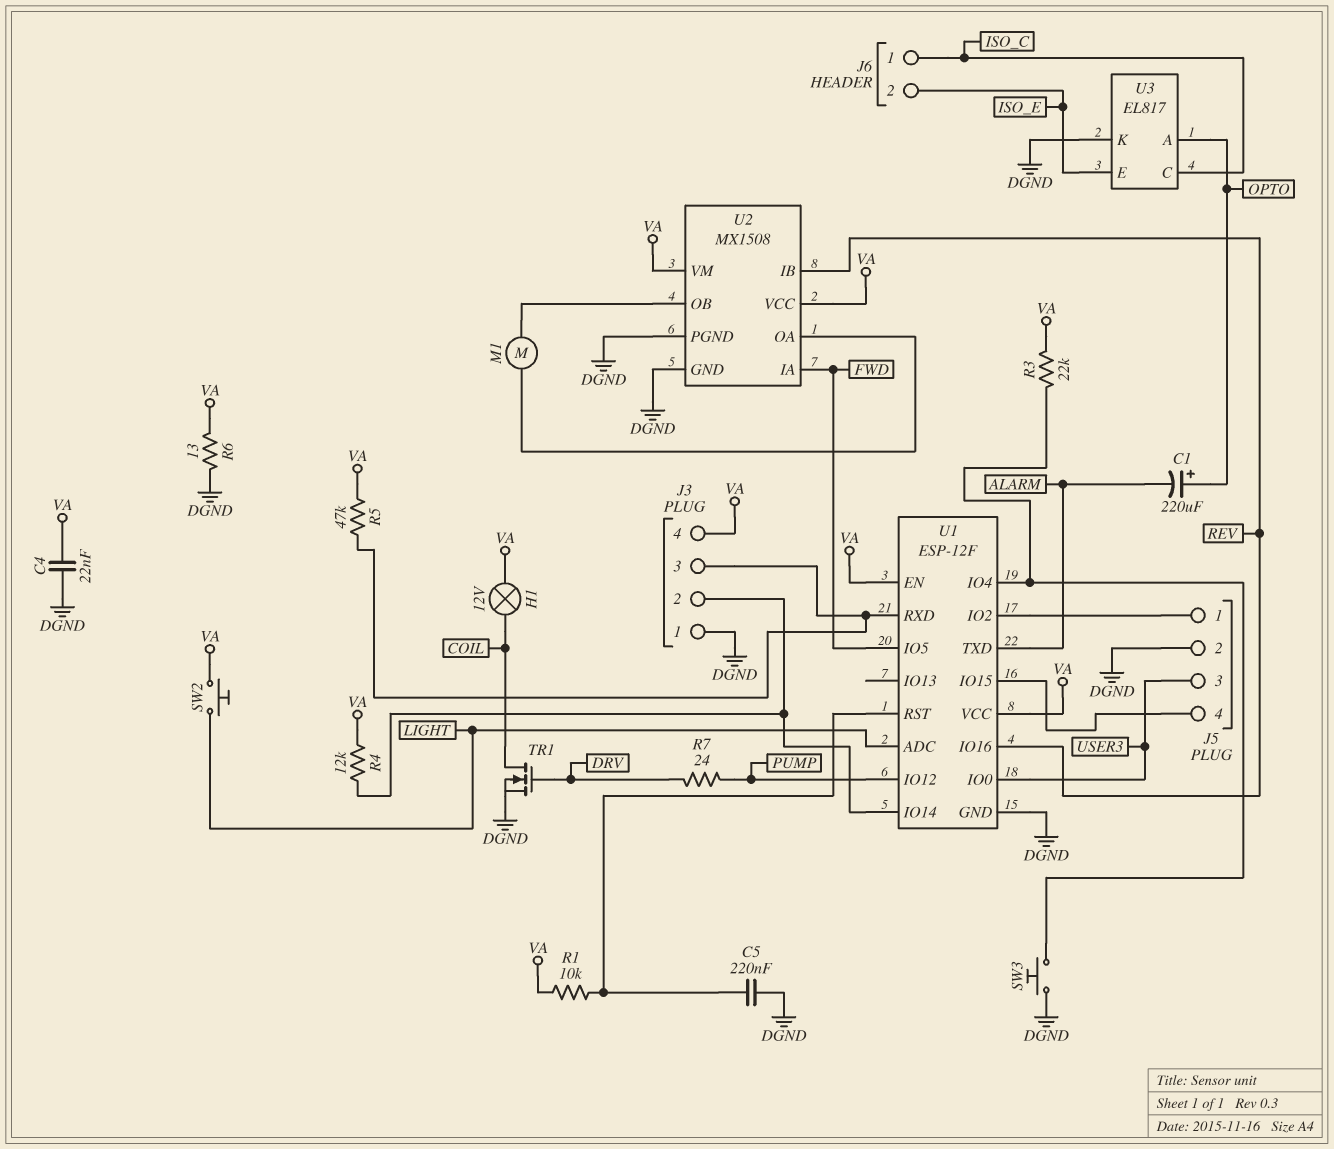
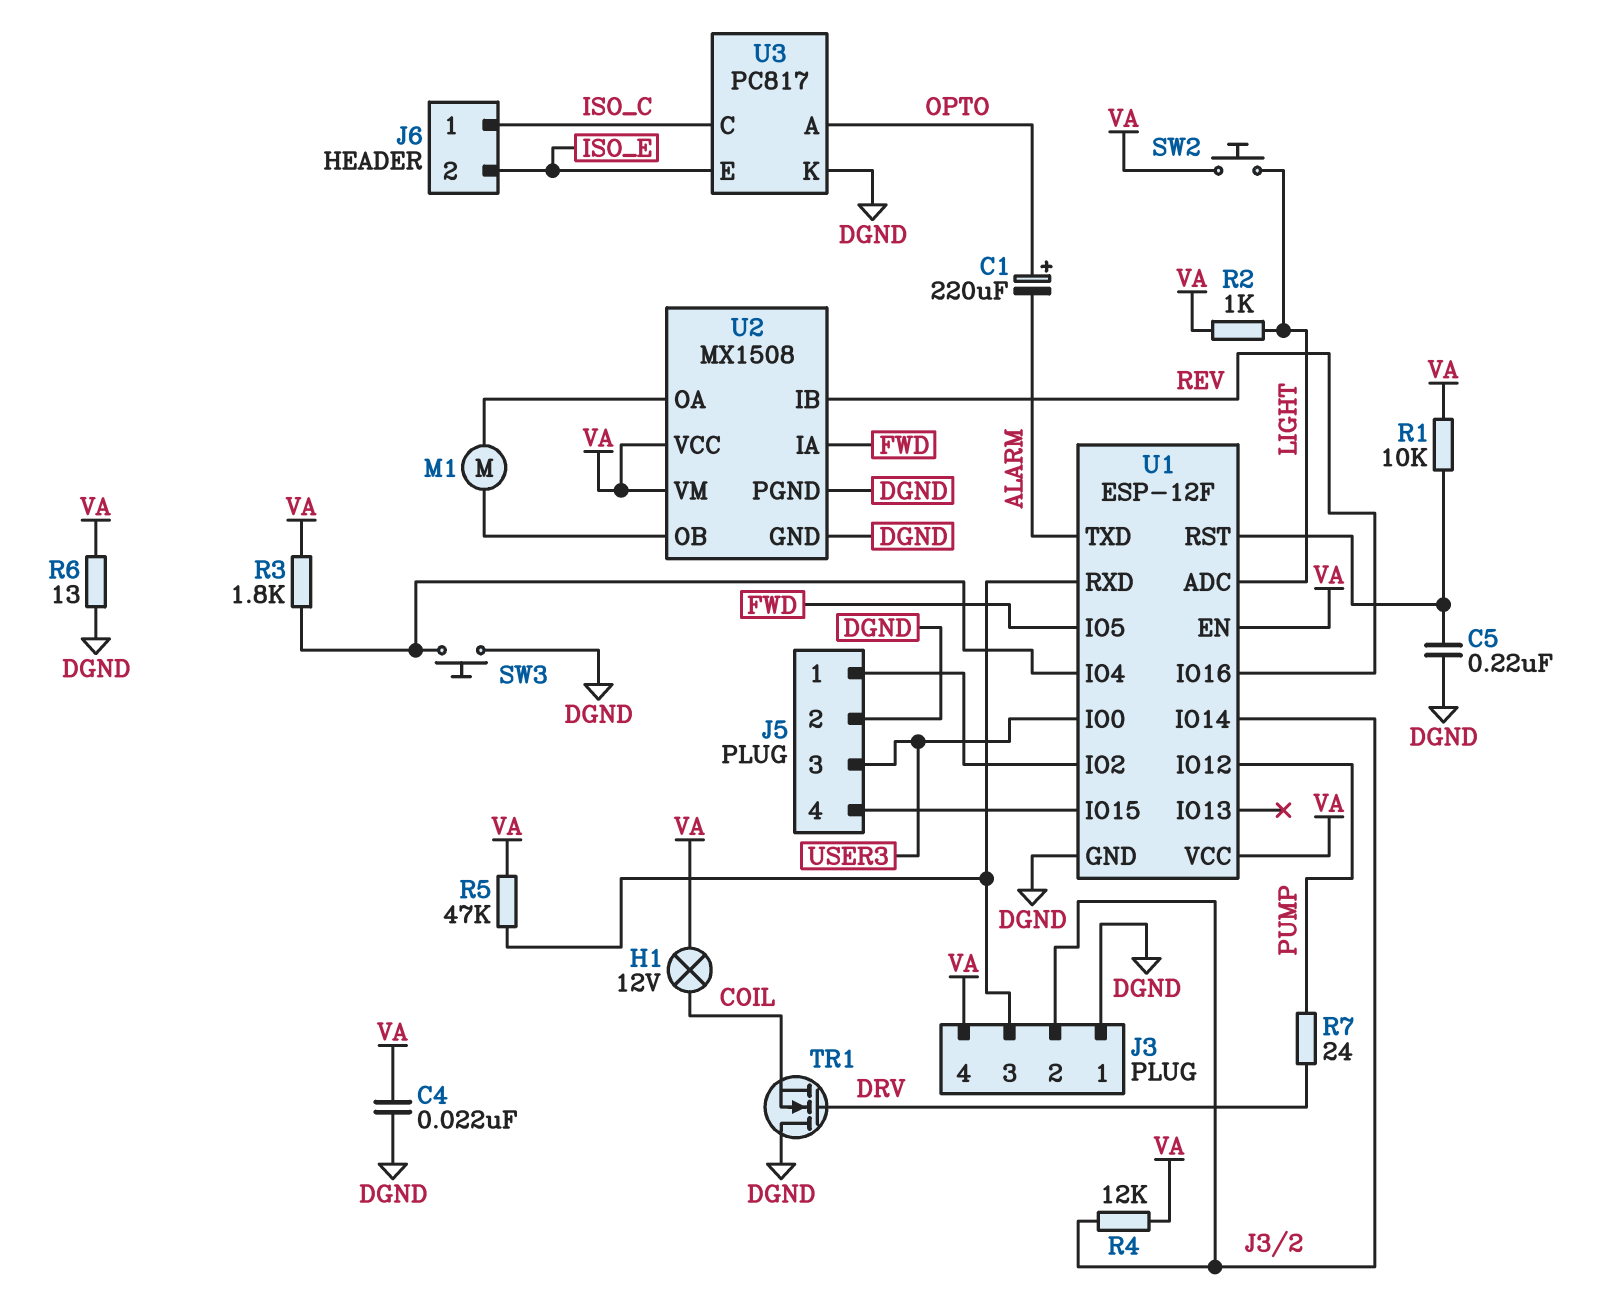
R2: none -> 1k (LIGHT, VA)
R3: 22k (U1/IO4, VA) -> 1.8k (U1/IO4, VA)
TR1: NMOS (G DRV, D COIL, S DGND) -> NMOS (G DRV, D DGND, S COIL)
U3: EL817 -> PC817

